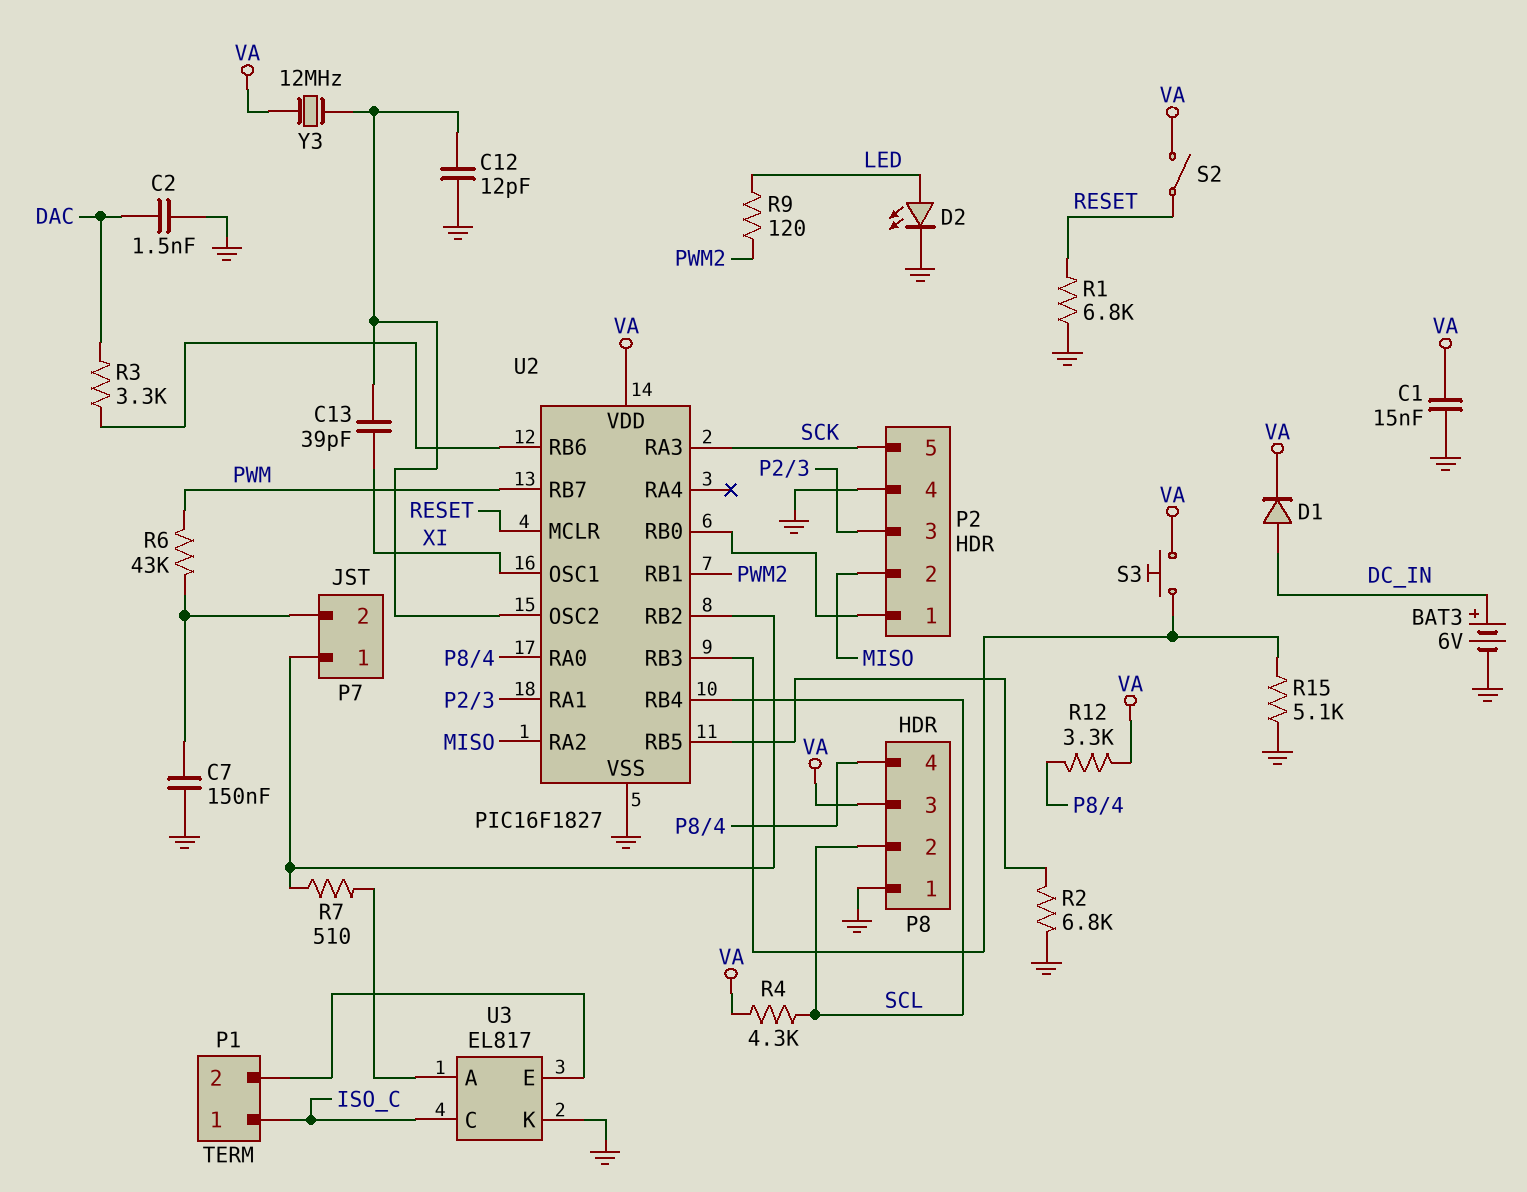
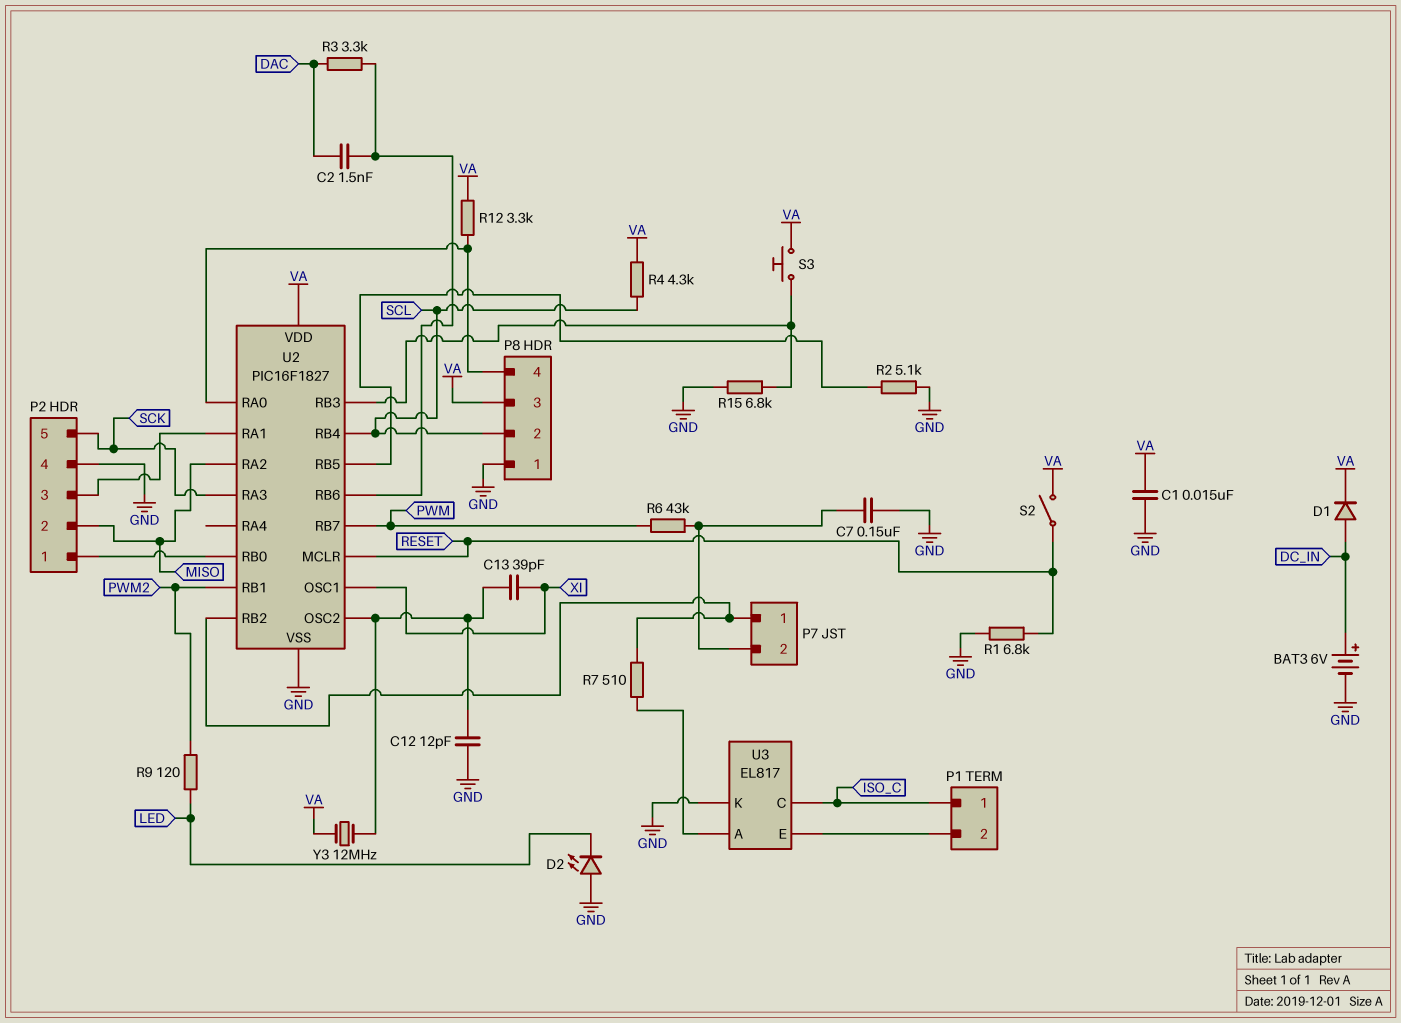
C2: 1.5nF (DAC, GND) -> 1.5nF (DAC, U2/RB6)
D2: LED (A LED, K GND) -> LED (A GND, K LED)
R2: 6.8k (GND, U2/RB5) -> 5.1k (GND, U2/RB5)
R15: 5.1k (GND, U2/RB3) -> 6.8k (GND, U2/RB3)

